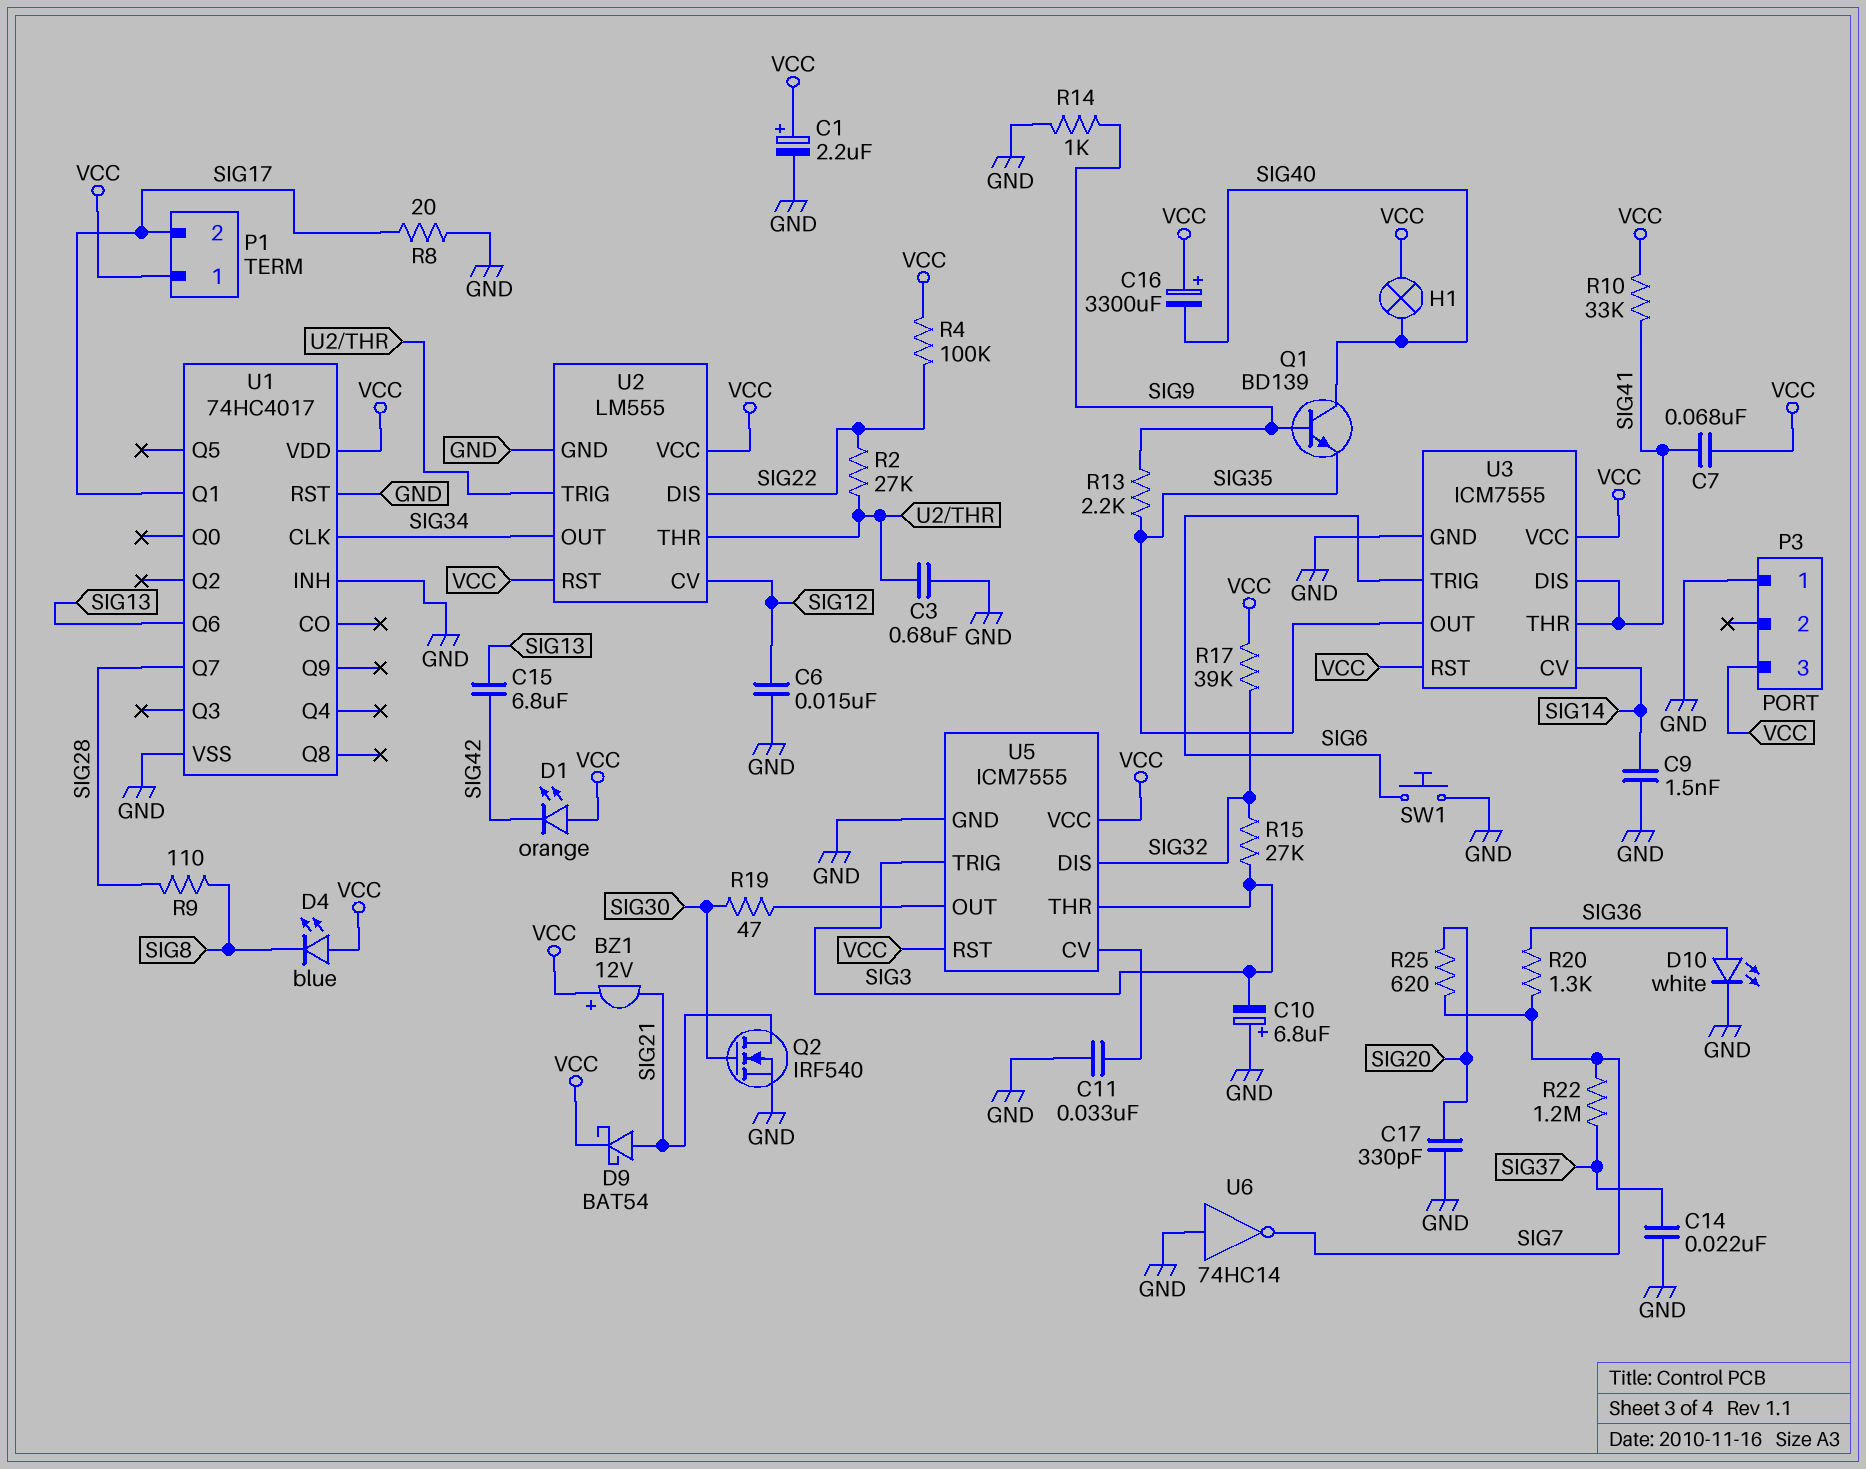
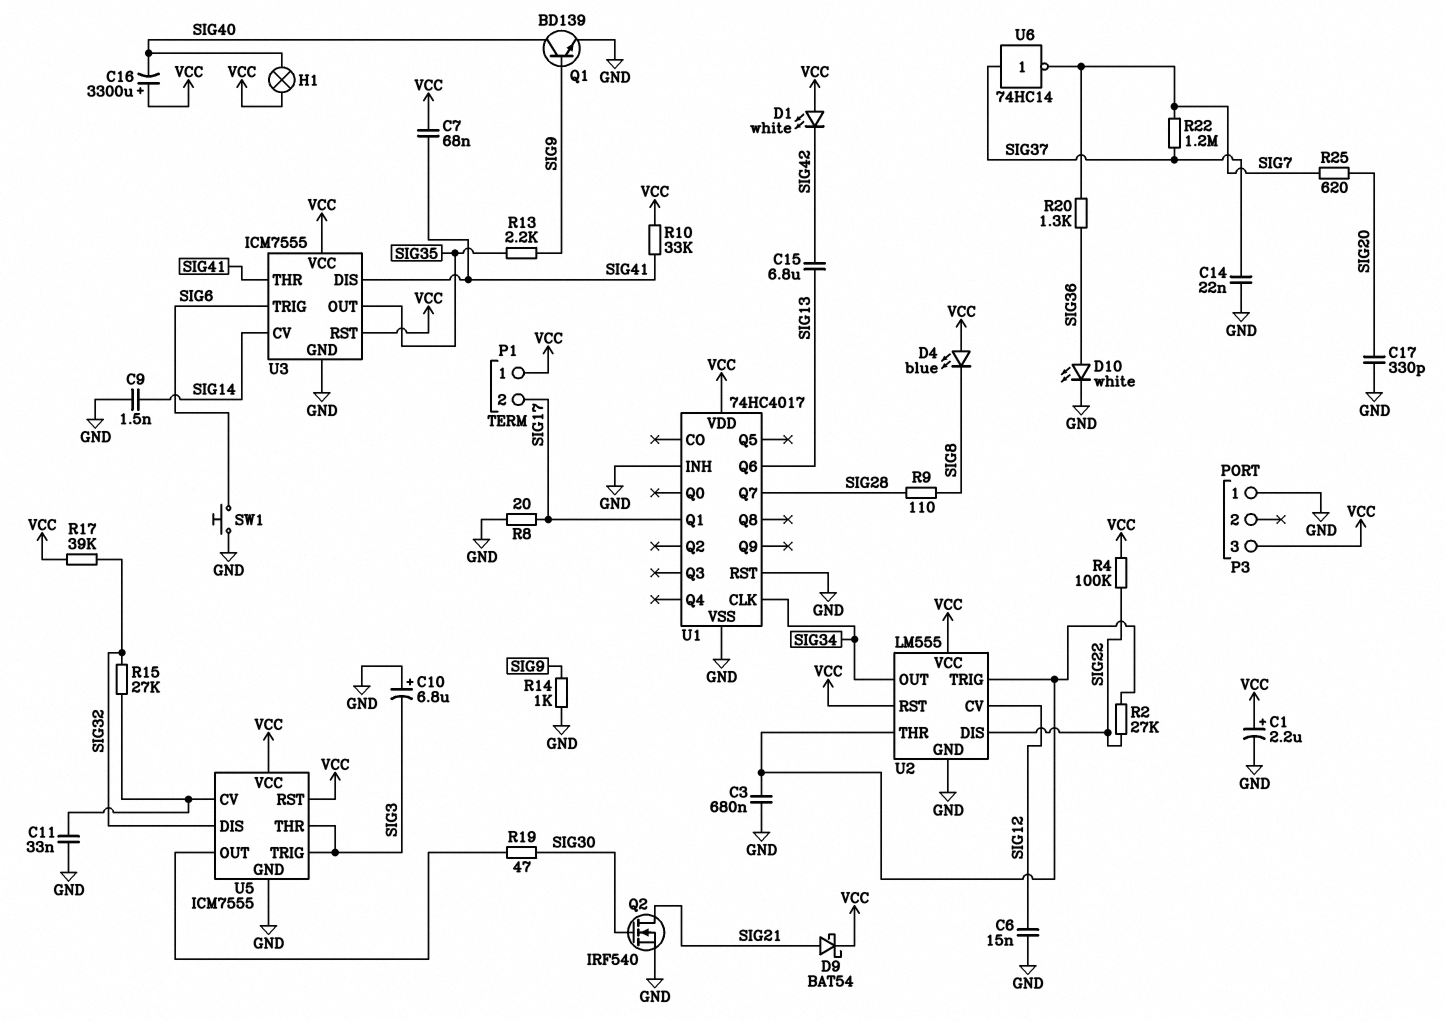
BZ1: buzzer 12V (plus VCC, minus SIG21) -> none
D1: LED orange (A VCC, K SIG42) -> LED white (A VCC, K SIG42)
Q1: NPN BD139 (B SIG9, C SIG40, E SIG35) -> NPN BD139 (B SIG9, C SIG40, E GND)
R15: 27k (SIG3, SIG32) -> 27k (SIG32, U5/CV)
U6: NOT 74HC14 (in GND, out SIG7) -> NOT 74HC14 (in SIG37, out SIG7)

